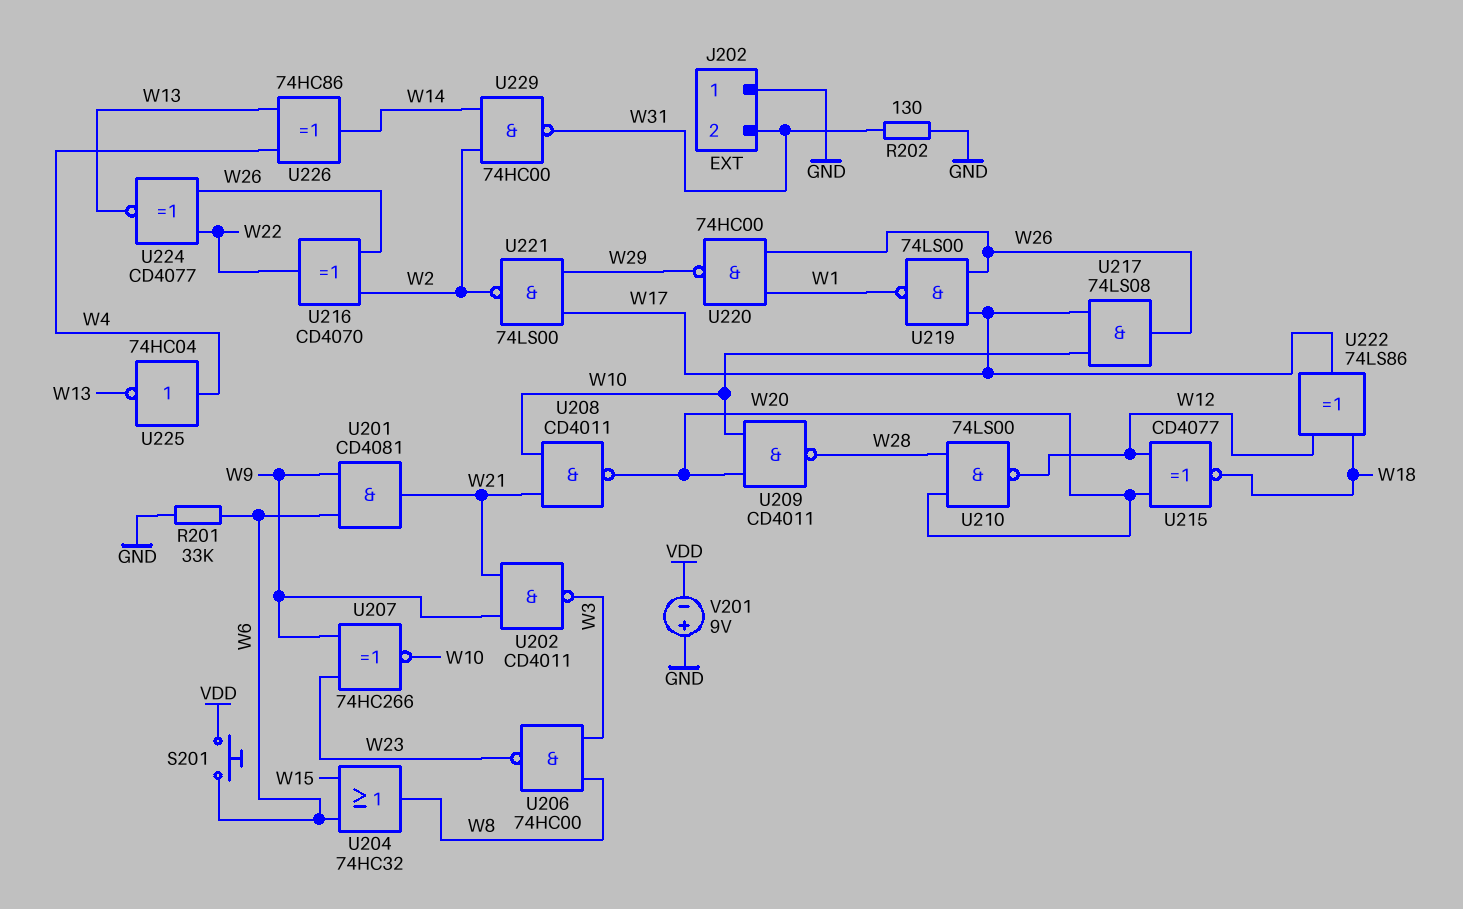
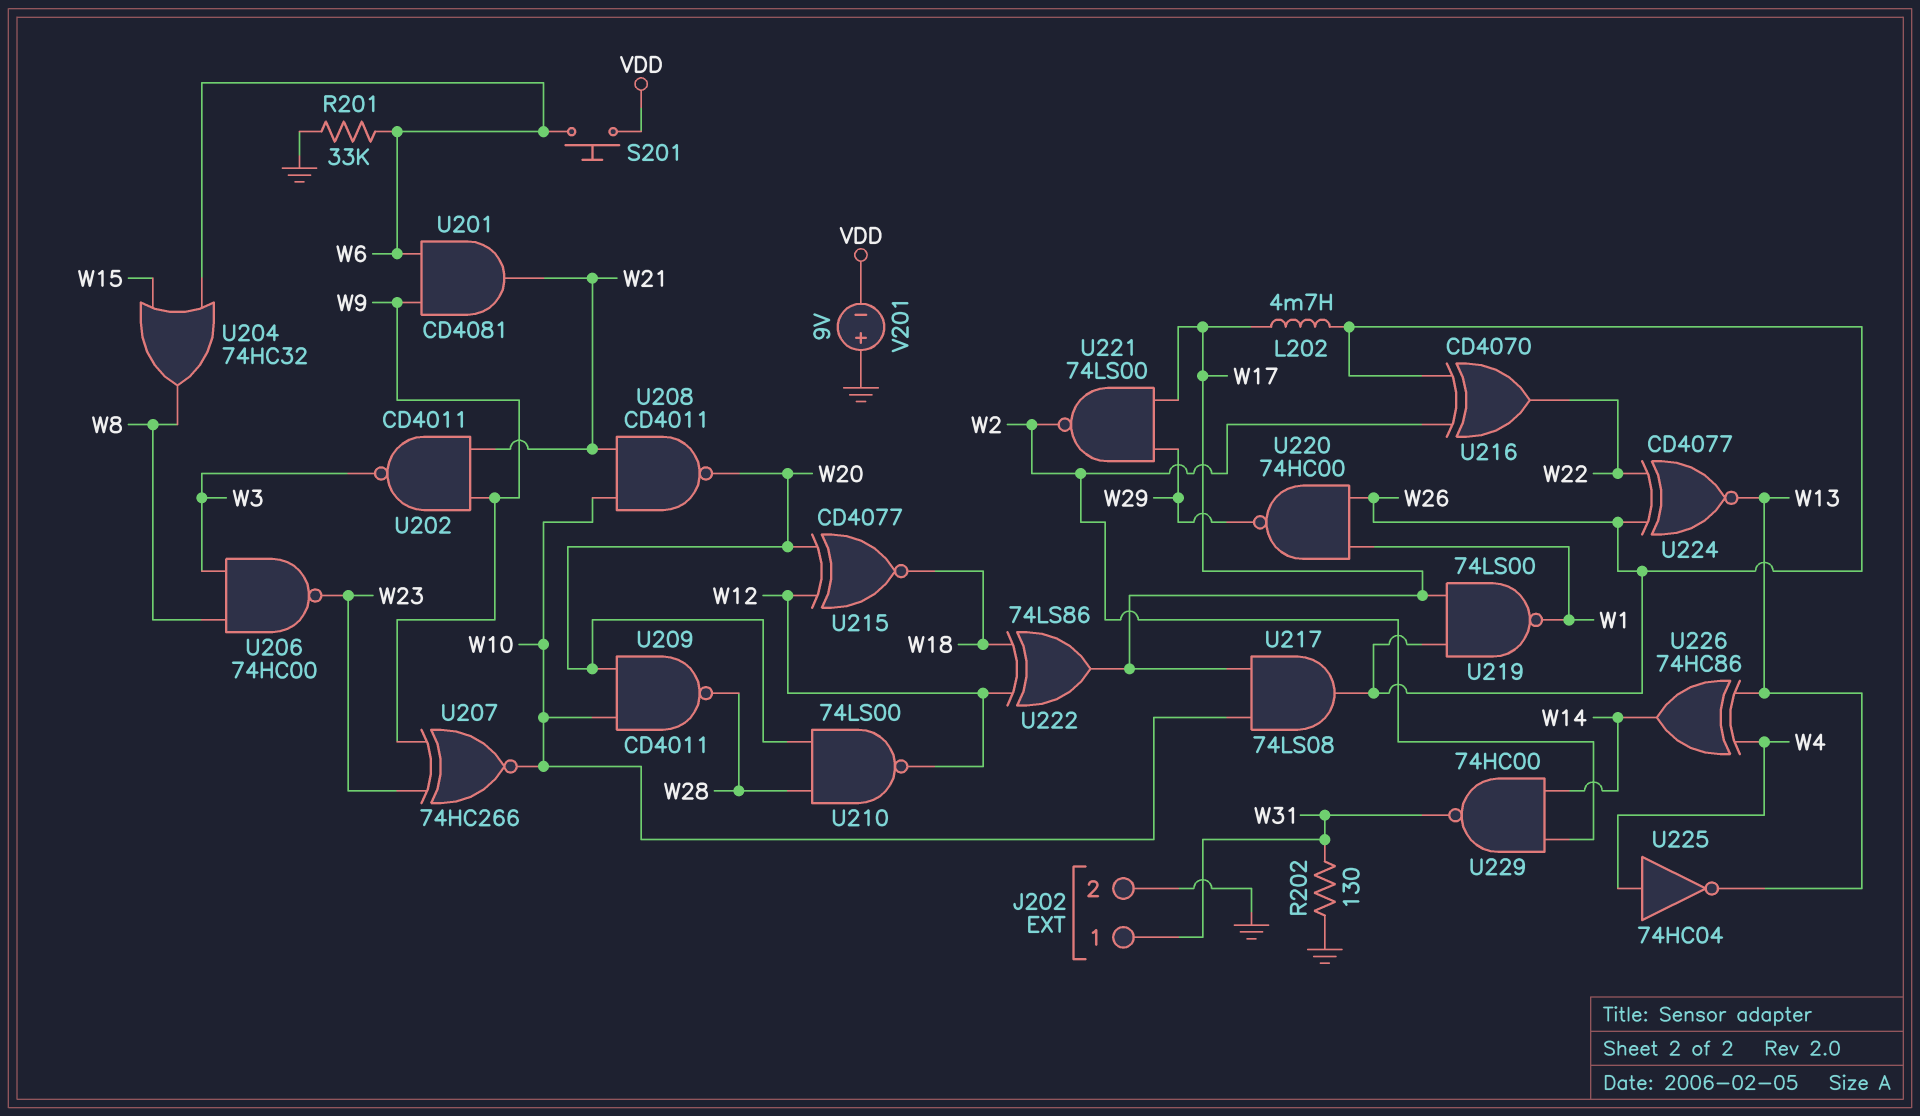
J202 pin 1: GND -> W31
J202 pin 2: W31 -> GND
L202: none -> 4.7mH (W17, W26)

